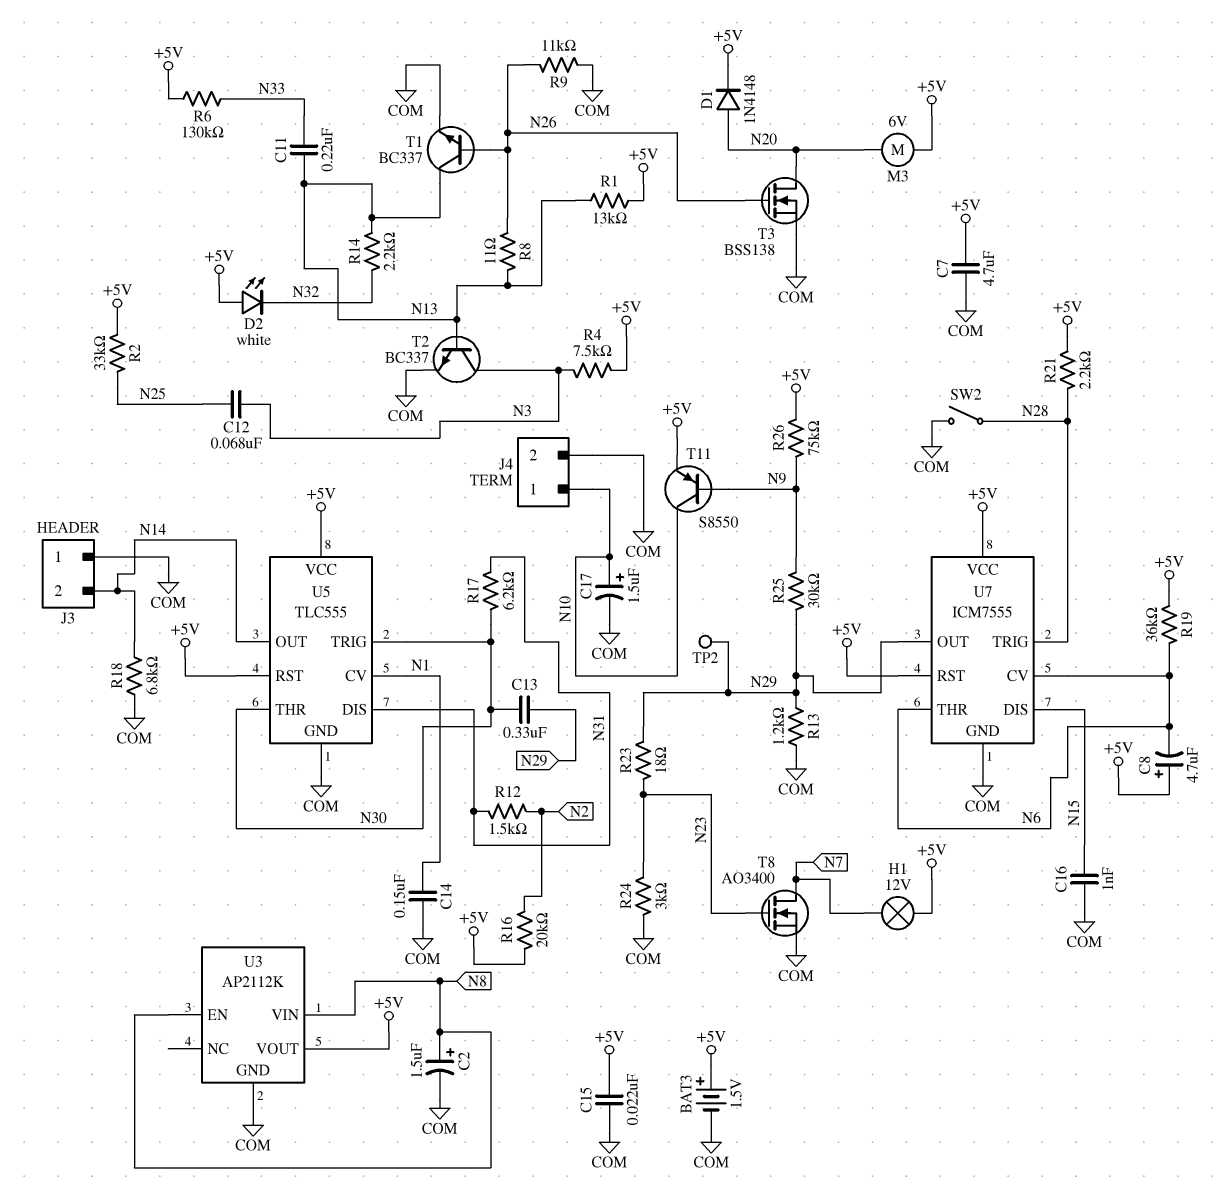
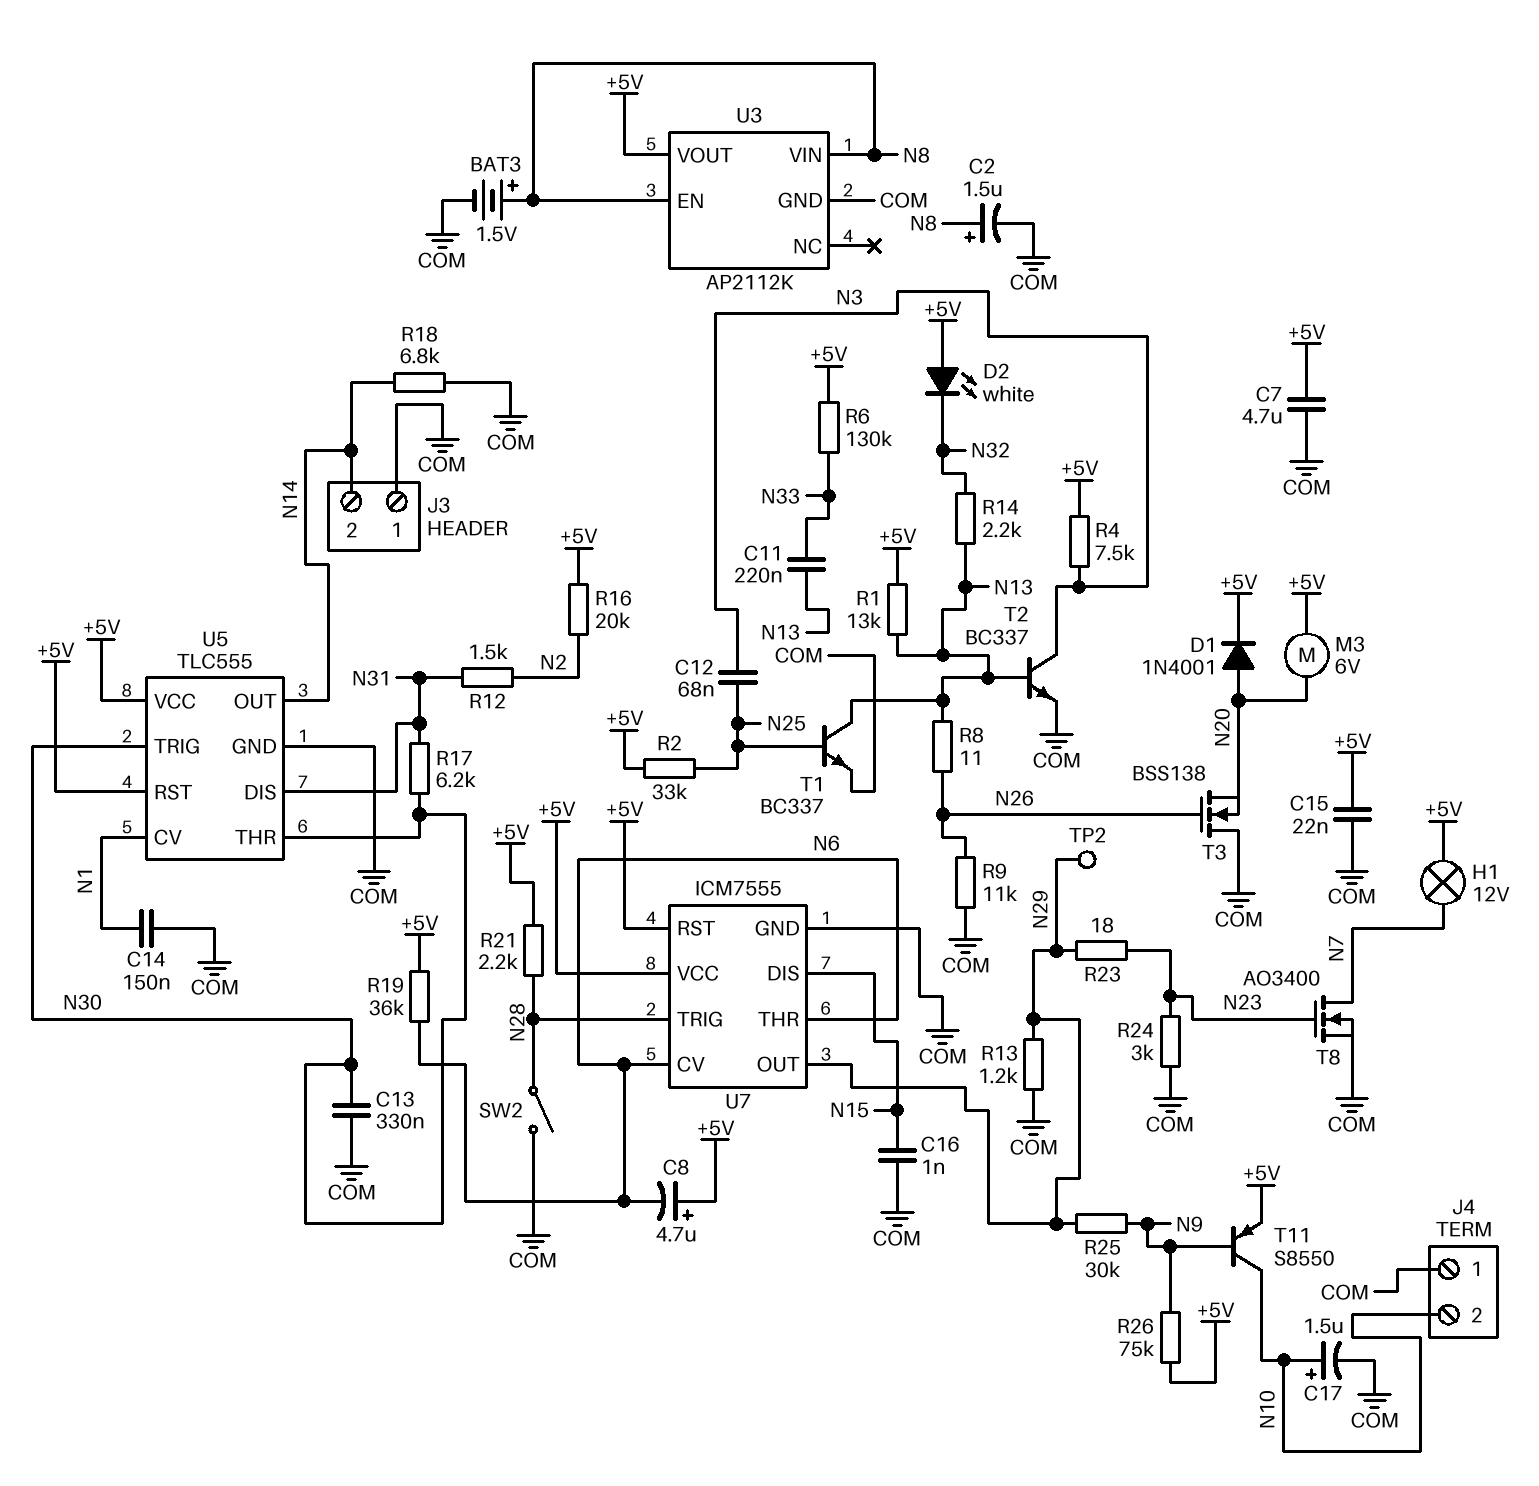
BAT3: 1.5V (plus +5V, minus COM) -> 1.5V (plus N8, minus COM)
C13: 330nF (N29, N30) -> 330nF (COM, N30)
D1: diode 1N4148 (A N20, K +5V) -> diode 1N4001 (A N20, K +5V)
J4 pin 1: N10 -> COM
J4 pin 2: COM -> N10
T1: NPN BC337 (B N26, C N13, E COM) -> NPN BC337 (B N25, C N13, E COM)
T3: NMOS BSS138 (G N26, D N20, S COM) -> NMOS BSS138 (G N26, D COM, S N20)

